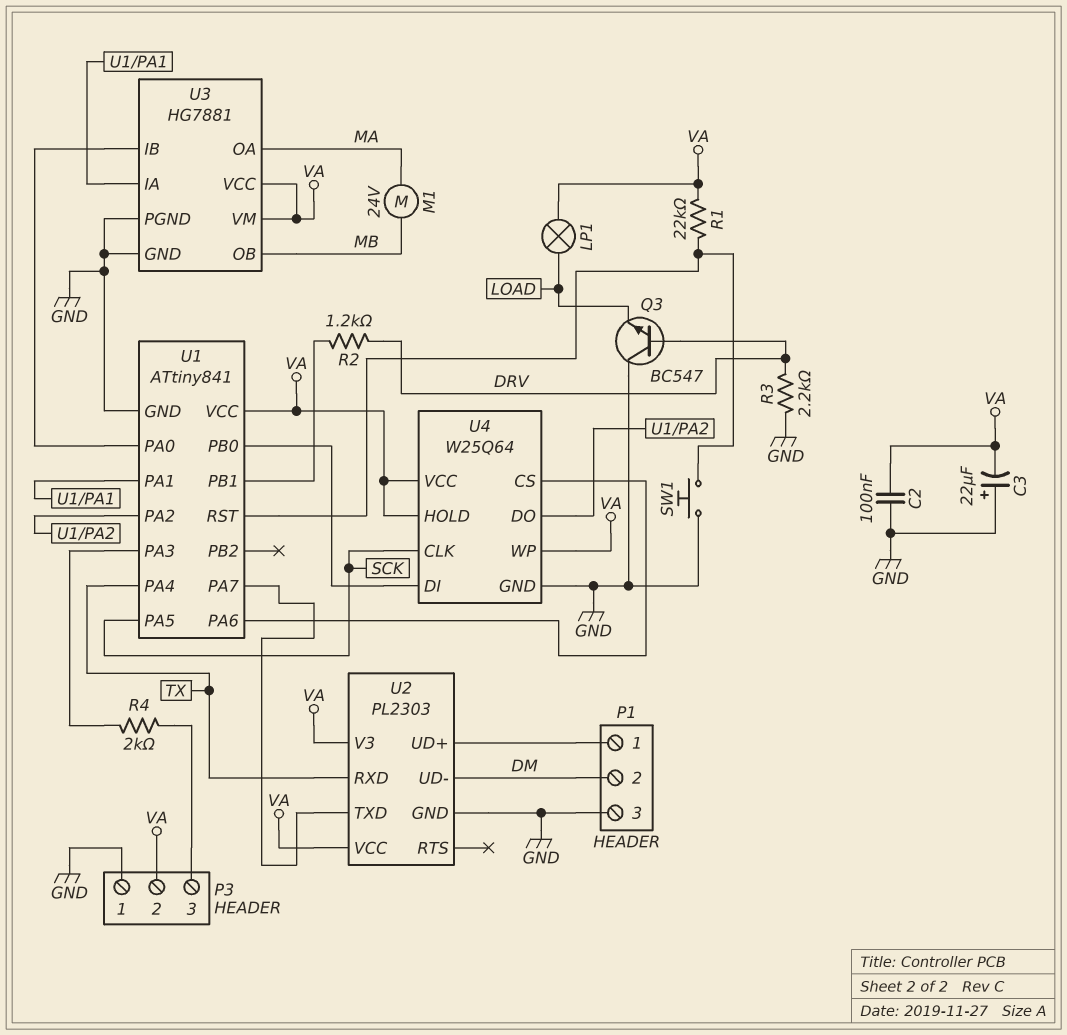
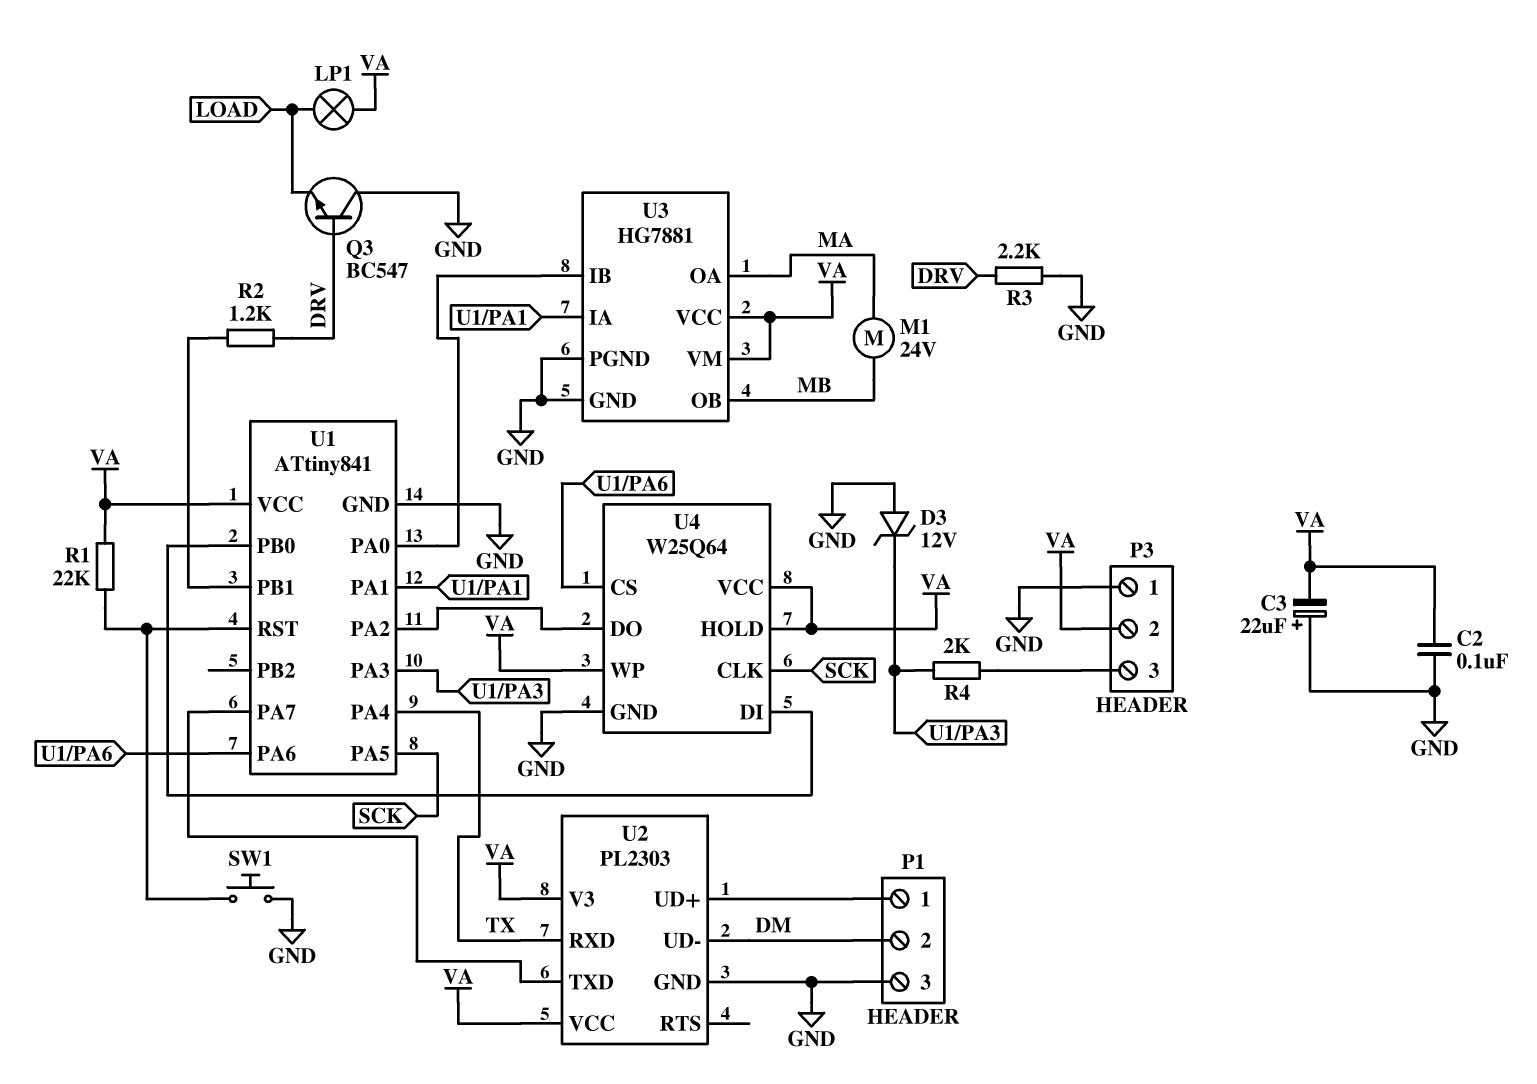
D3: none -> zener 12V (A GND, K U1/PA3)

